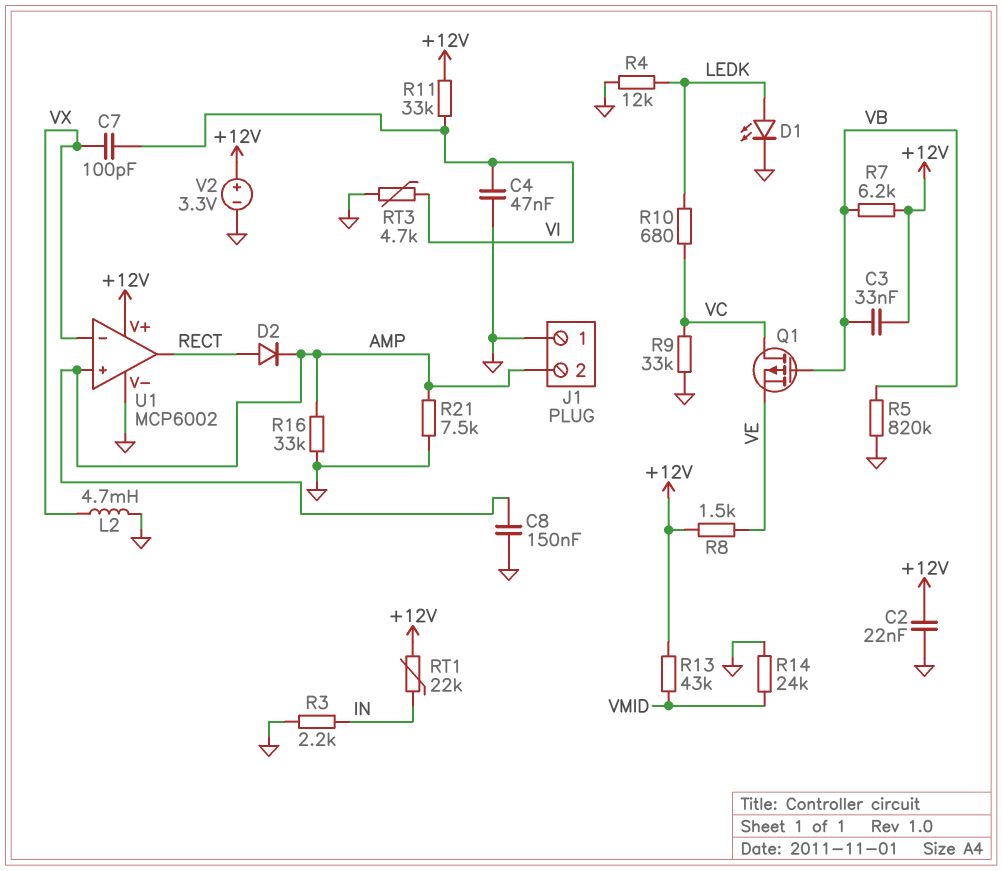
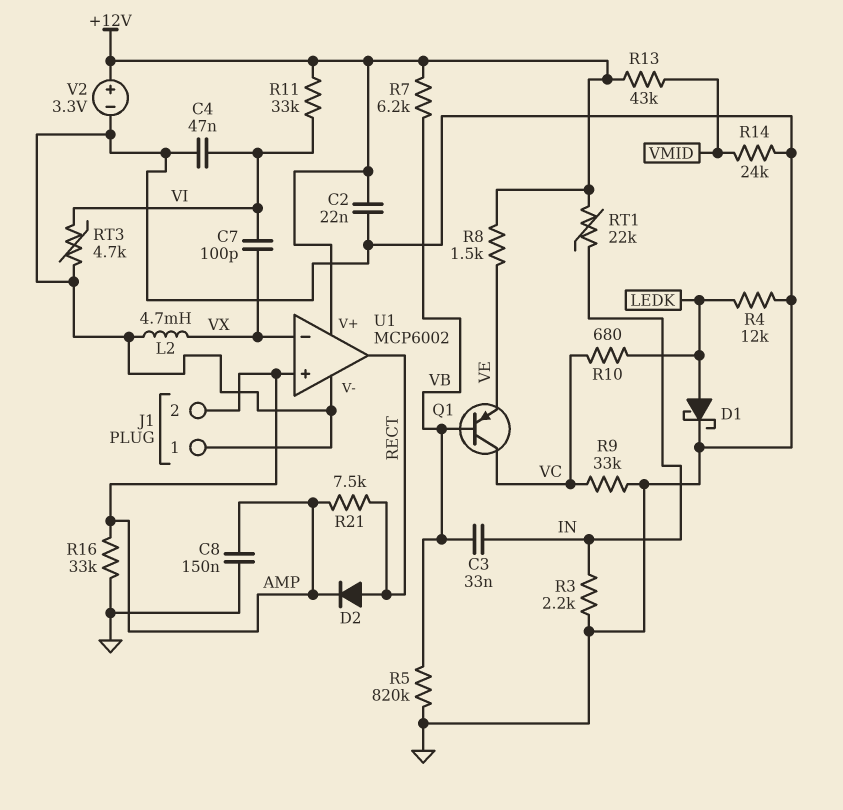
C3: 33nF (+12V, VB) -> 33nF (IN, VB)
D1: LED (A LEDK, K GND) -> schottky (A LEDK, K GND)
Q1: PMOS (G VB, D VC, S VE) -> PNP (B VB, C VC, E VE)
R21: 7.5k (AMP, GND) -> 7.5k (AMP, RECT)

